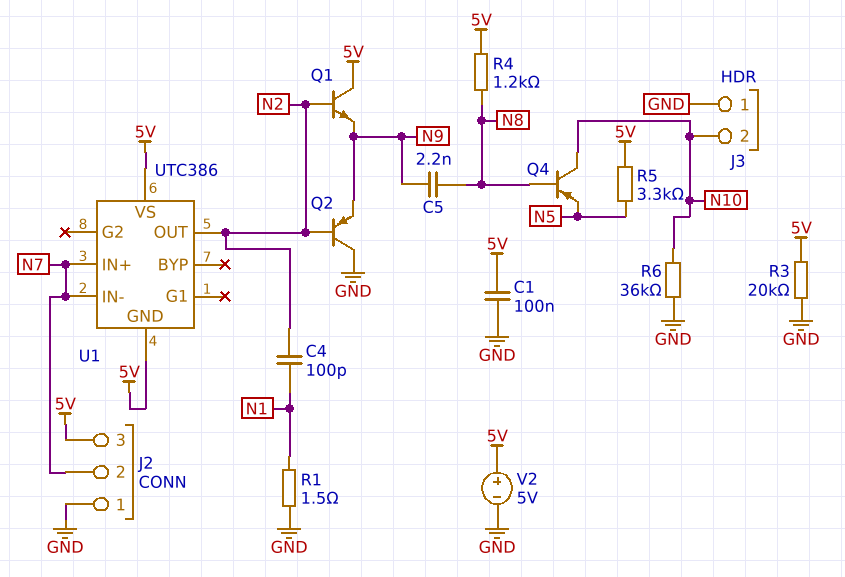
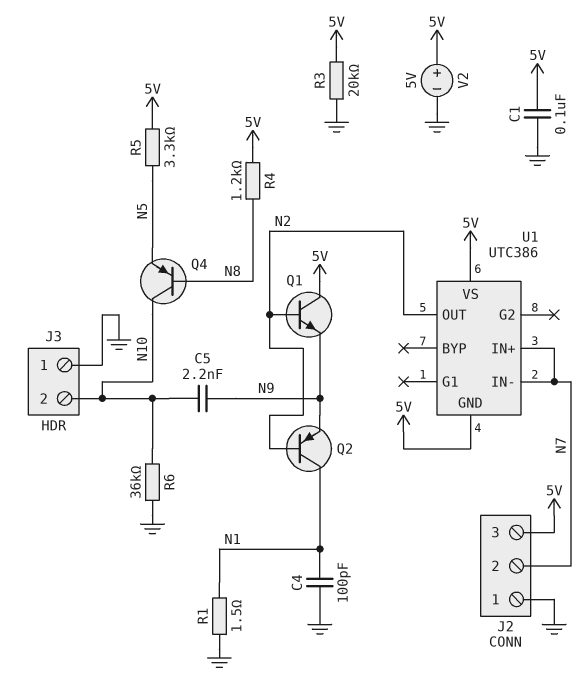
C4: 100pF (N1, N2) -> 100pF (GND, N1)
C5: 2.2nF (N8, N9) -> 2.2nF (N9, N10)
Q2: PNP (B N2, C GND, E N9) -> PNP (B N2, C N1, E N9)

